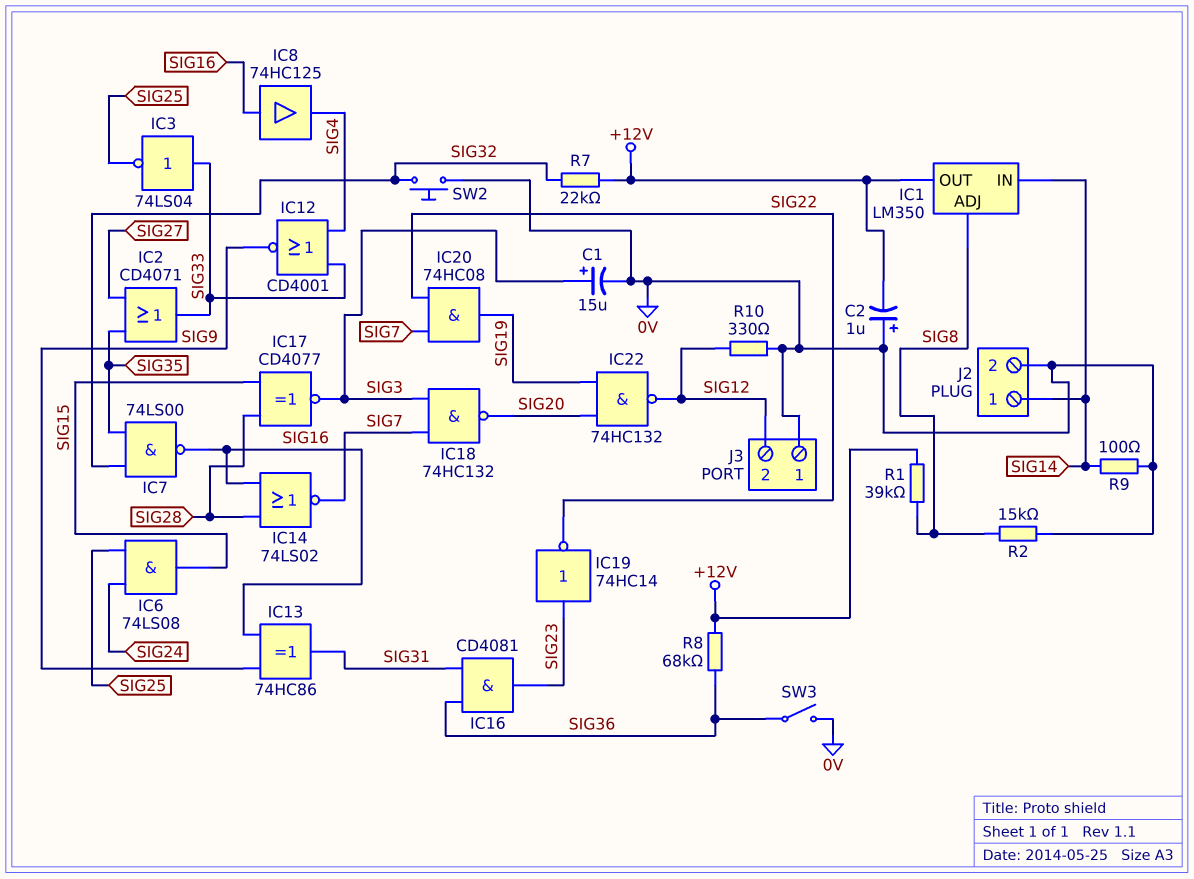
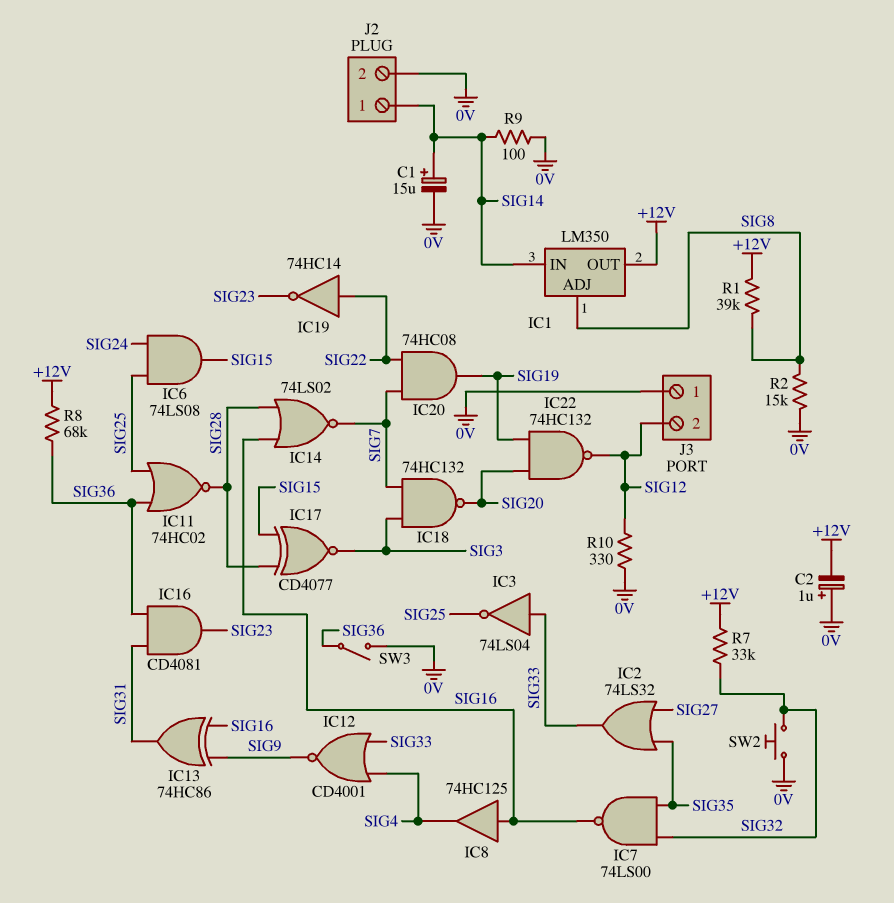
C1: 15uF (plus SIG3, minus 0V) -> 15uF (plus SIG14, minus 0V)
IC2: OR CD4071 (in SIG27, in SIG35, out SIG33) -> OR 74LS32 (in SIG27, in SIG35, out SIG33)
IC11: none -> NOR 74HC02 (in SIG25, in SIG36, out SIG28)
IC19: NOT 74HC14 (in SIG23, out SIG22) -> NOT 74HC14 (in SIG22, out SIG23)
R7: 22k (+12V, SIG32) -> 33k (+12V, SIG32)

